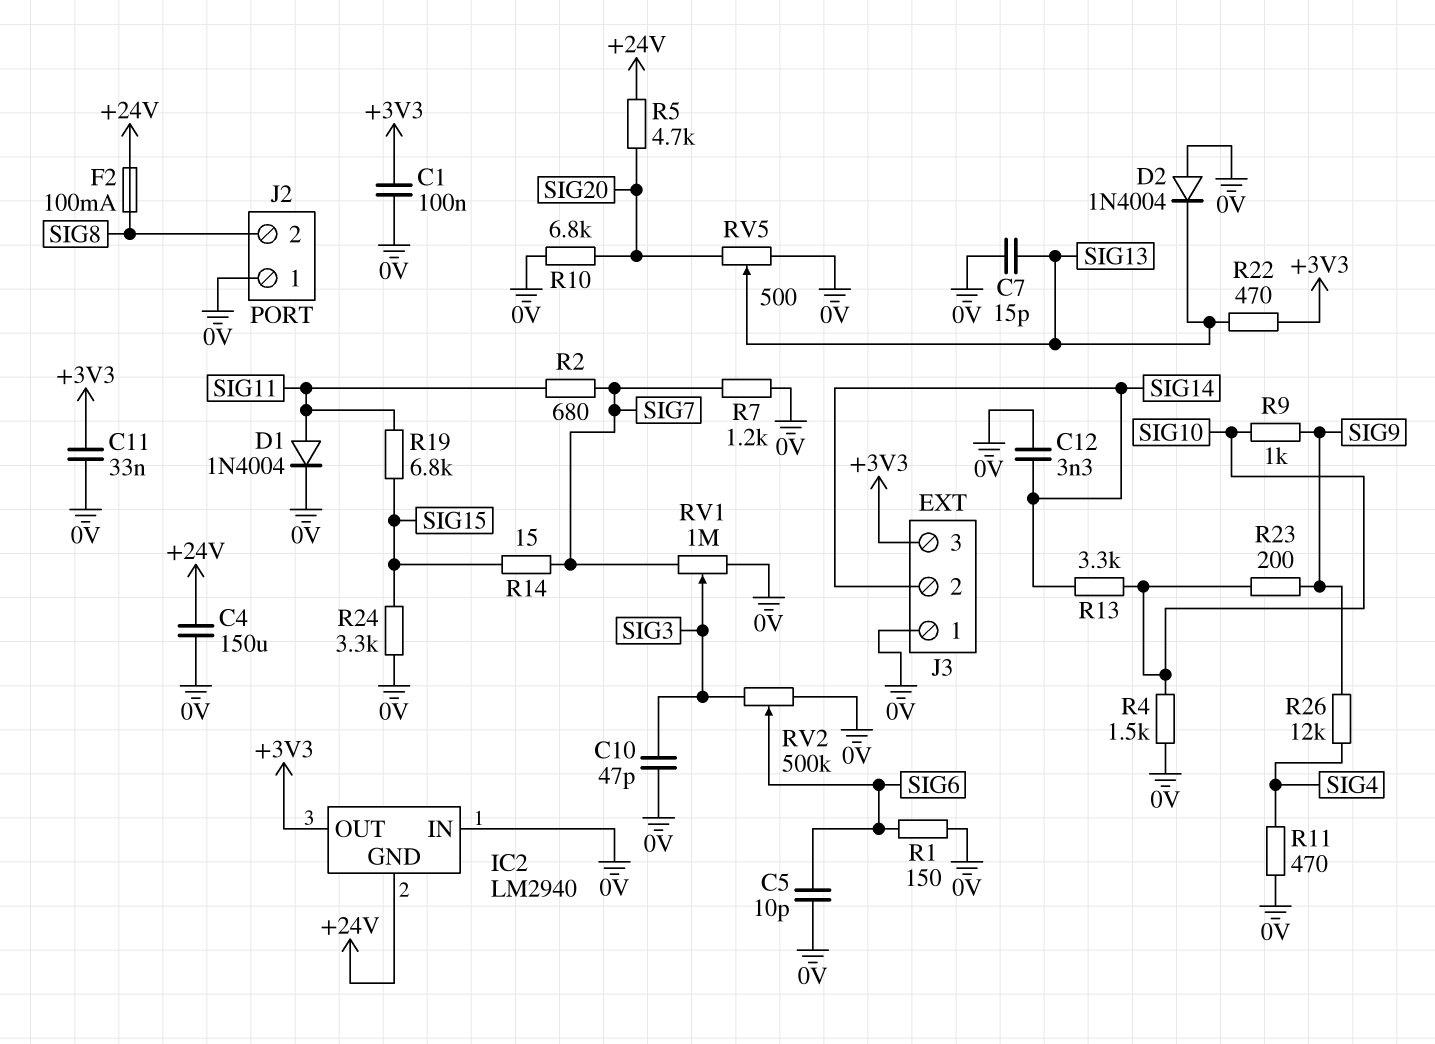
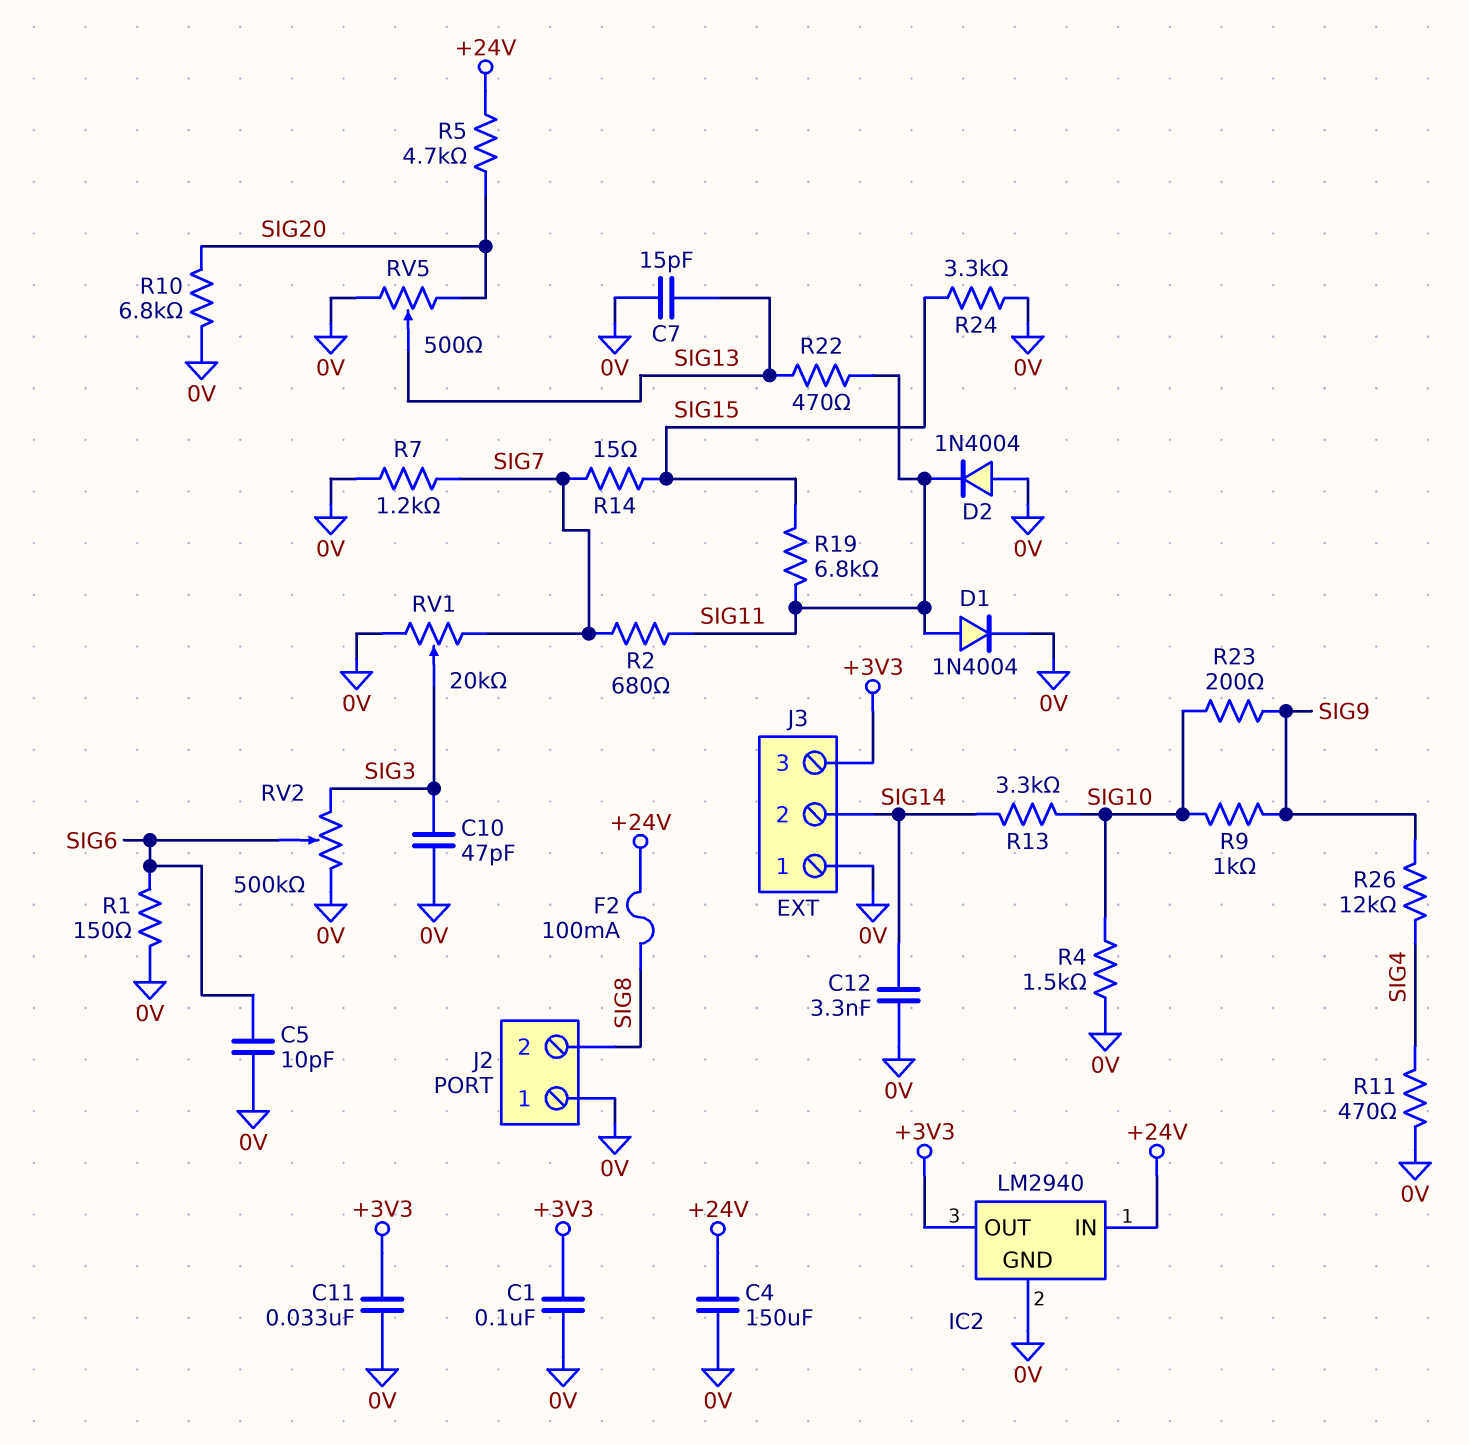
D2: diode 1N4004 (A 0V, K SIG13) -> diode 1N4004 (A 0V, K SIG11)
IC2 pin GND: +24V -> 0V
IC2 pin IN: 0V -> +24V
R22: 470 (+3V3, SIG13) -> 470 (SIG11, SIG13)
RV1: 1M (0V, SIG7, wiper SIG3) -> 20k (0V, SIG7, wiper SIG3)

